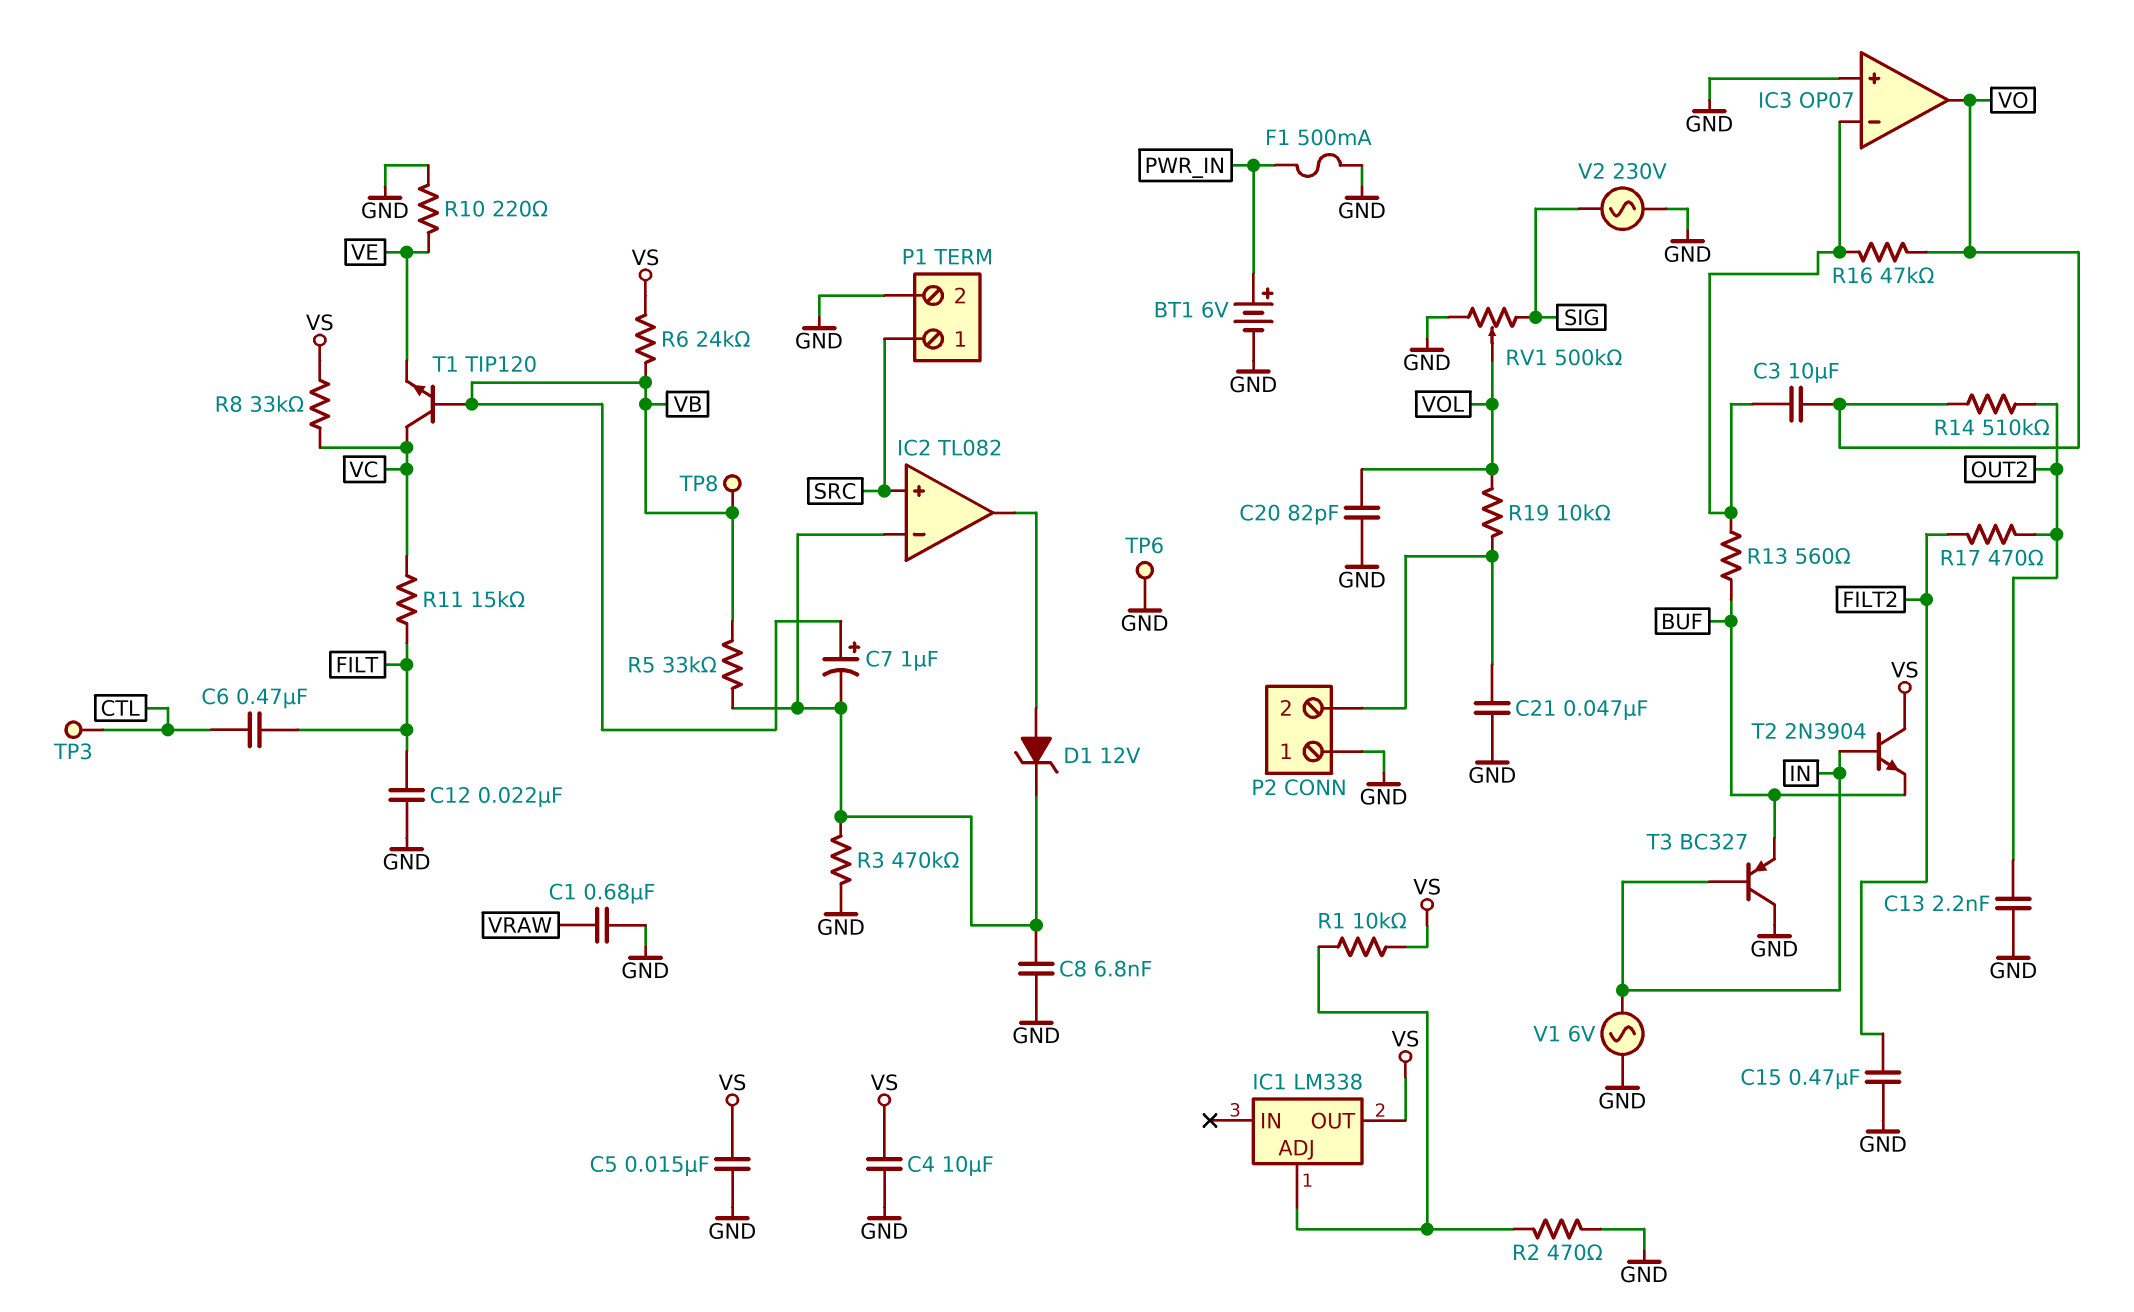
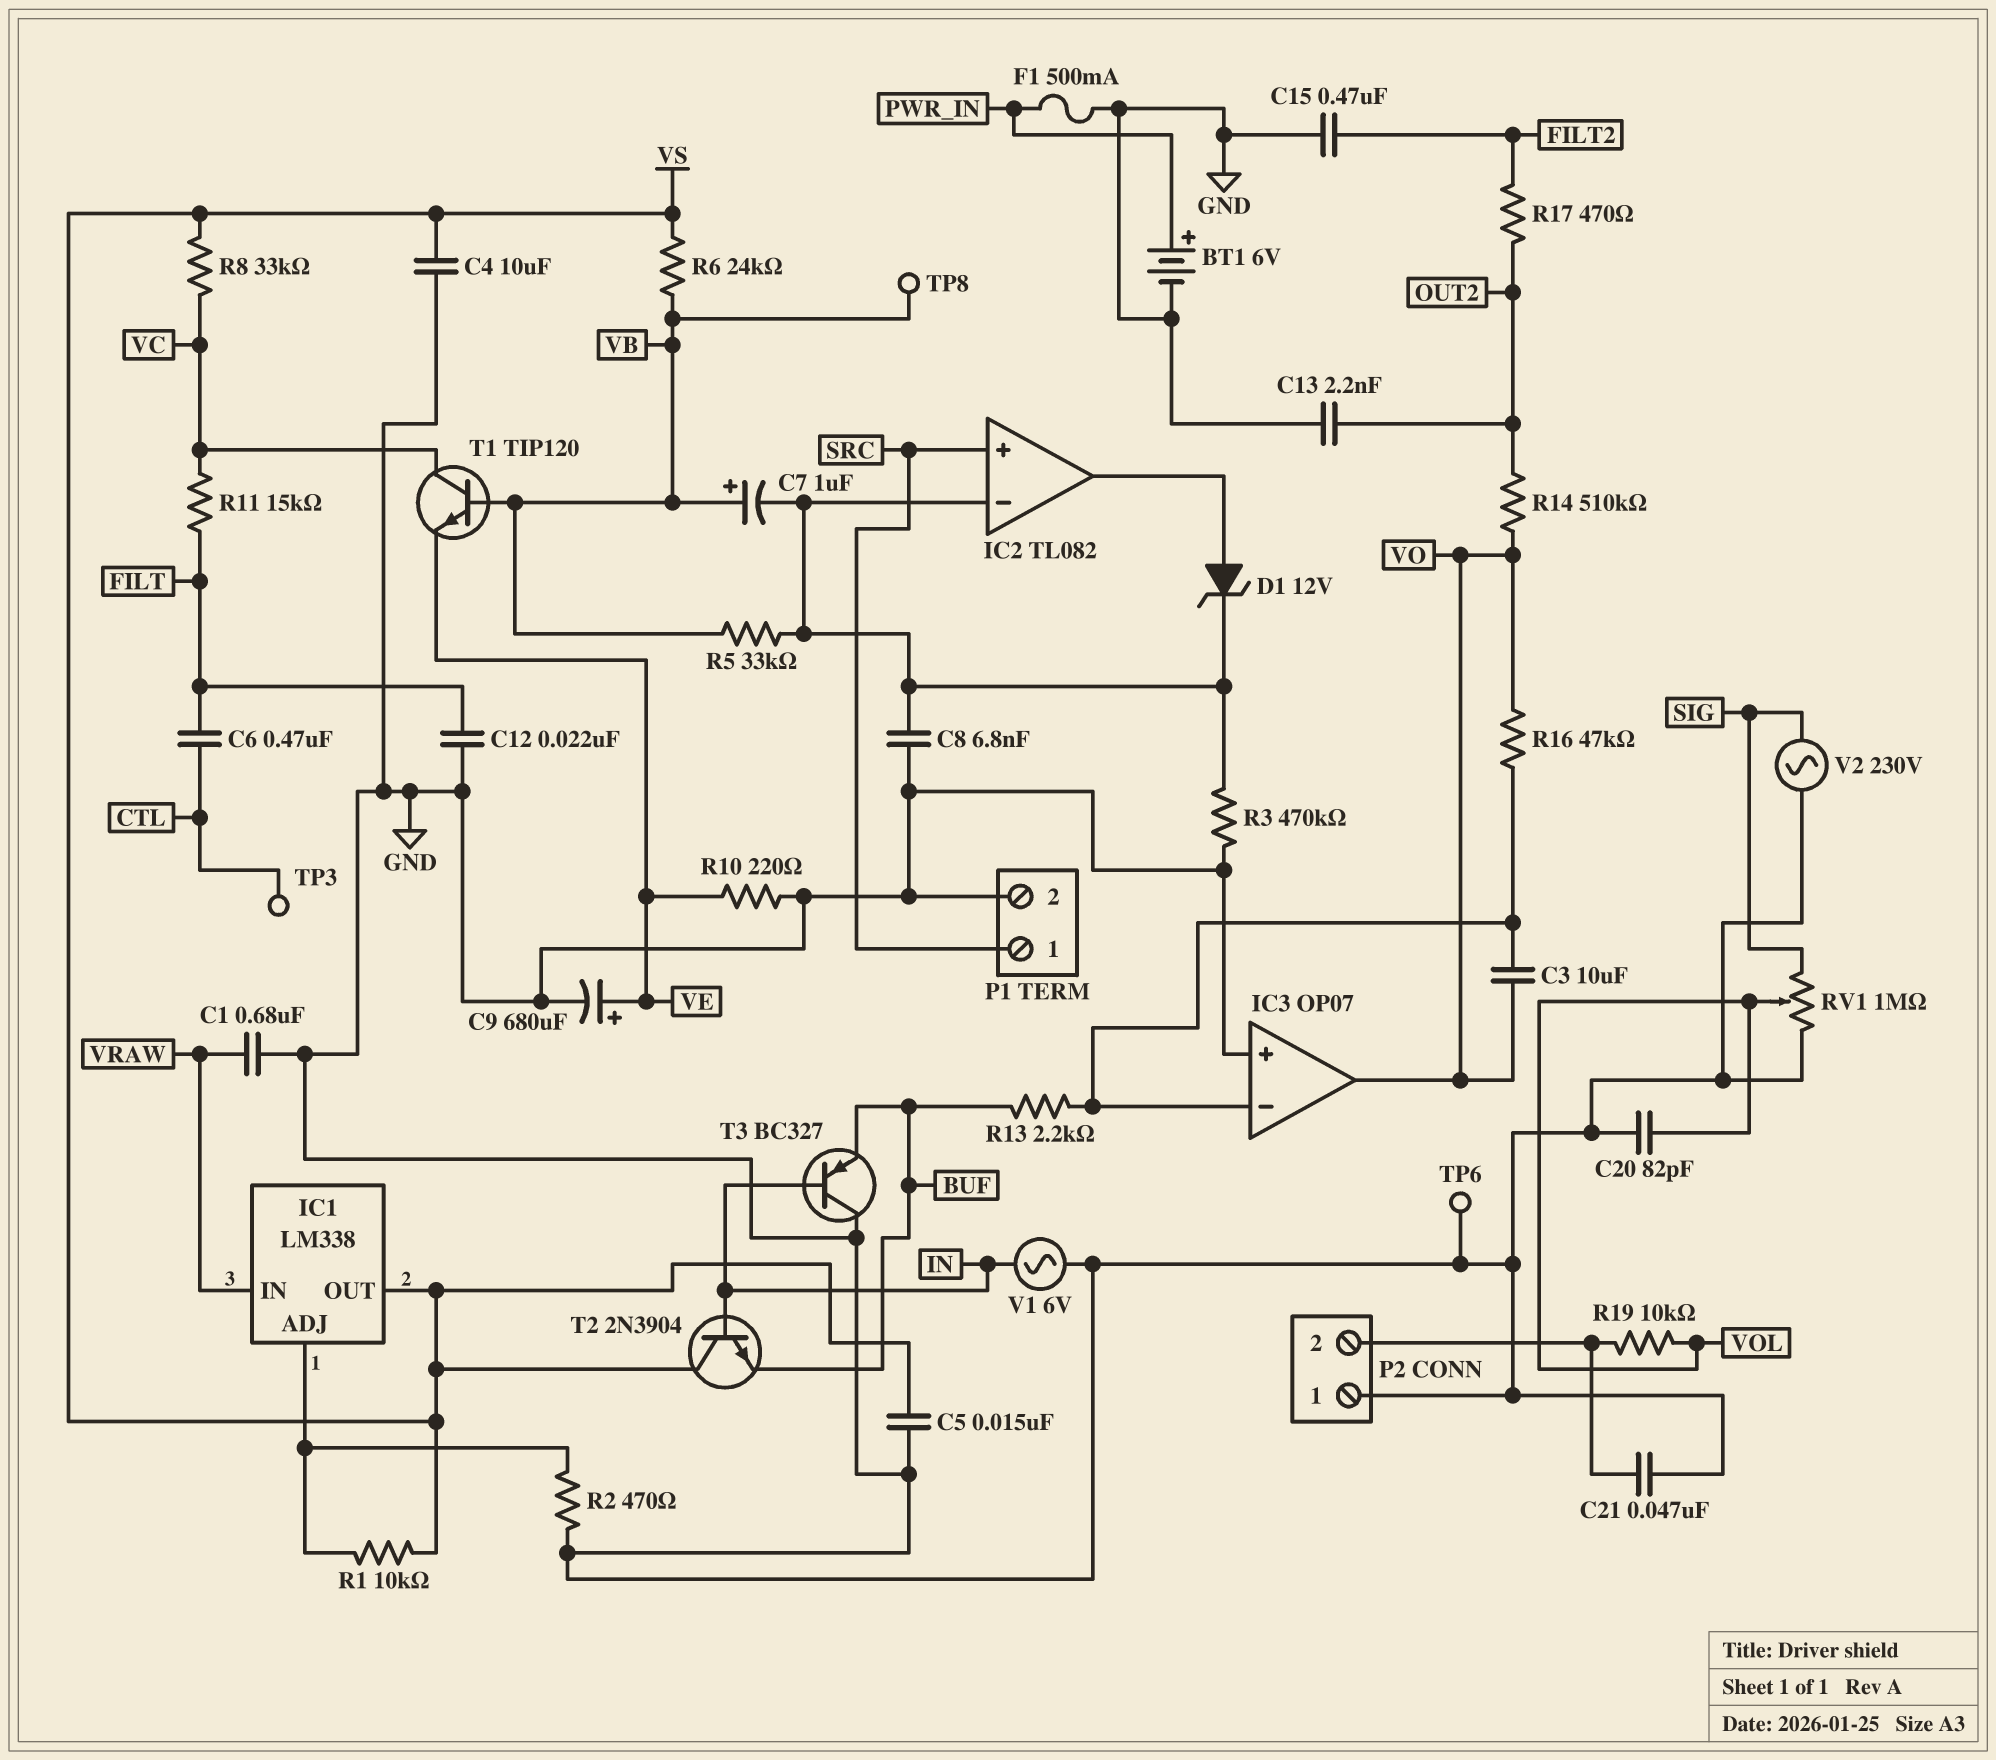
C9: none -> 680uF (plus VE, minus GND)
IC1 pin IN: none -> VRAW
R13: 560 (BUF, IC3/in-) -> 2.2k (BUF, IC3/in-)
RV1: 500k (GND, SIG, wiper VOL) -> 1M (GND, SIG, wiper VOL)

